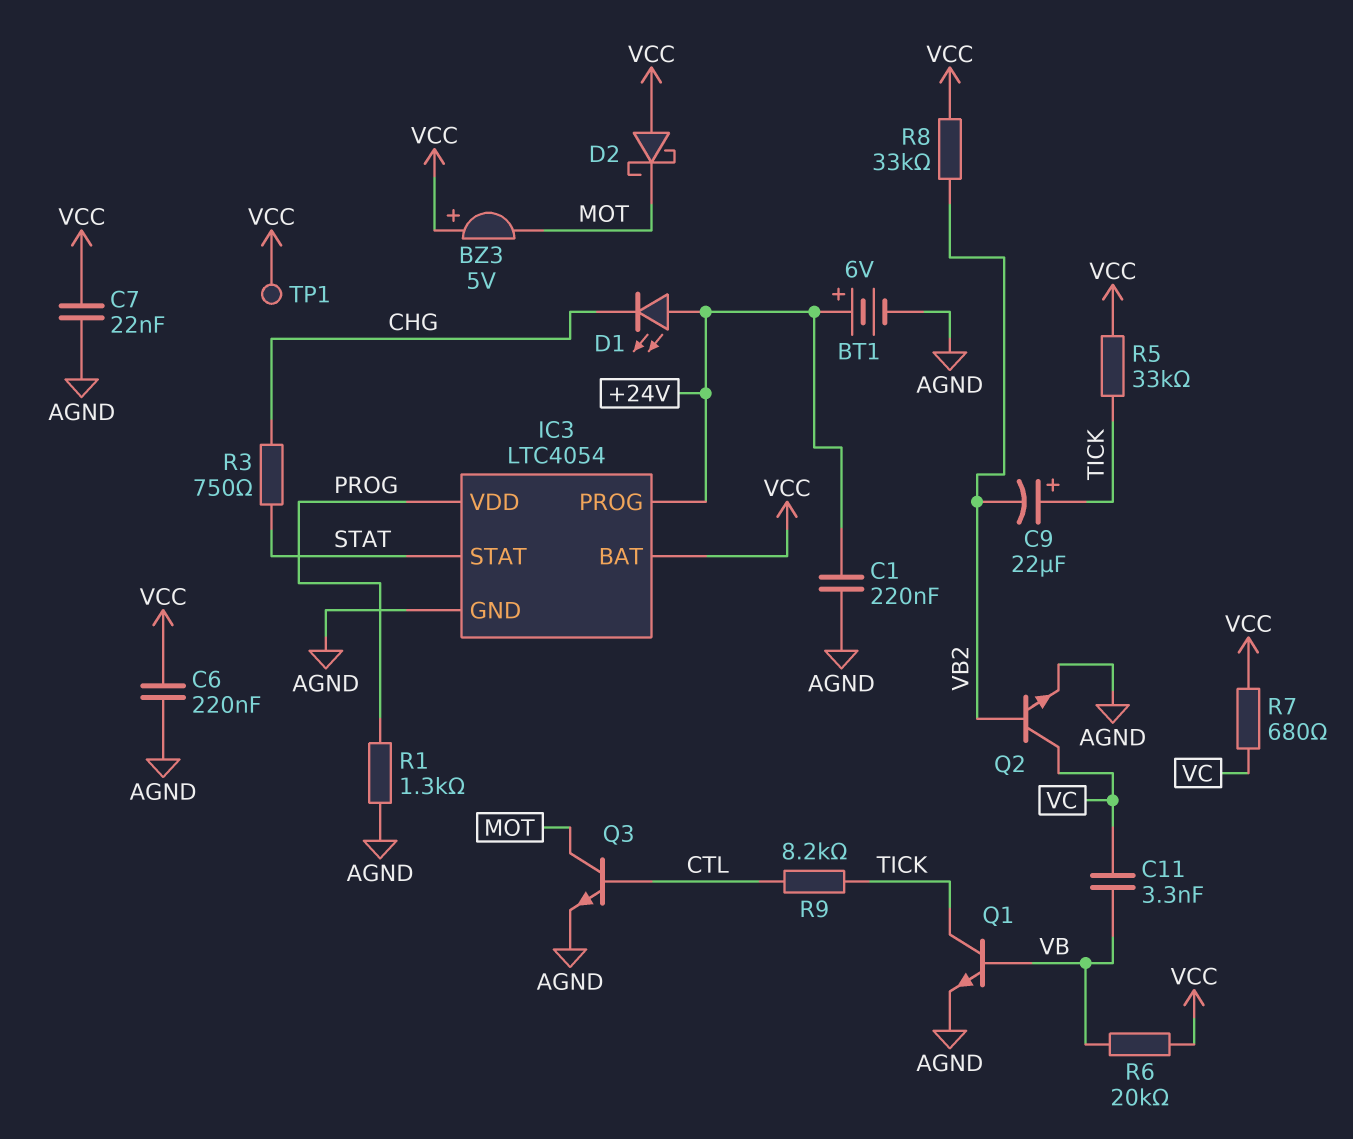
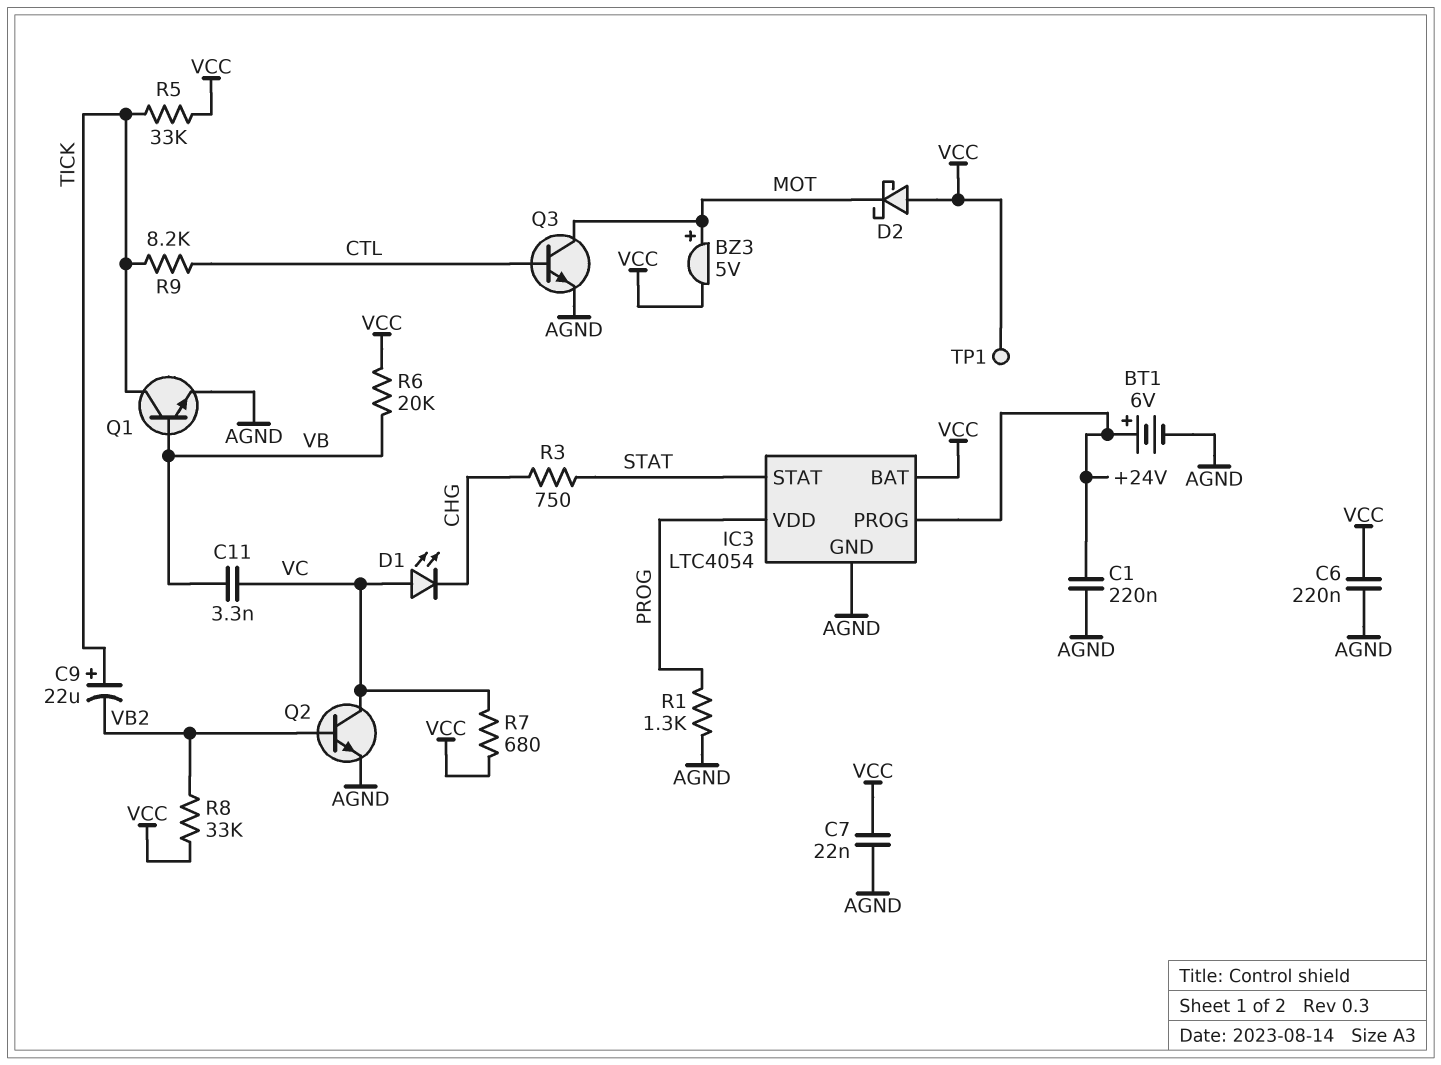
BZ3: buzzer 5V (plus VCC, minus MOT) -> buzzer 5V (plus MOT, minus VCC)
D1: LED (A +24V, K CHG) -> LED (A VC, K CHG)

